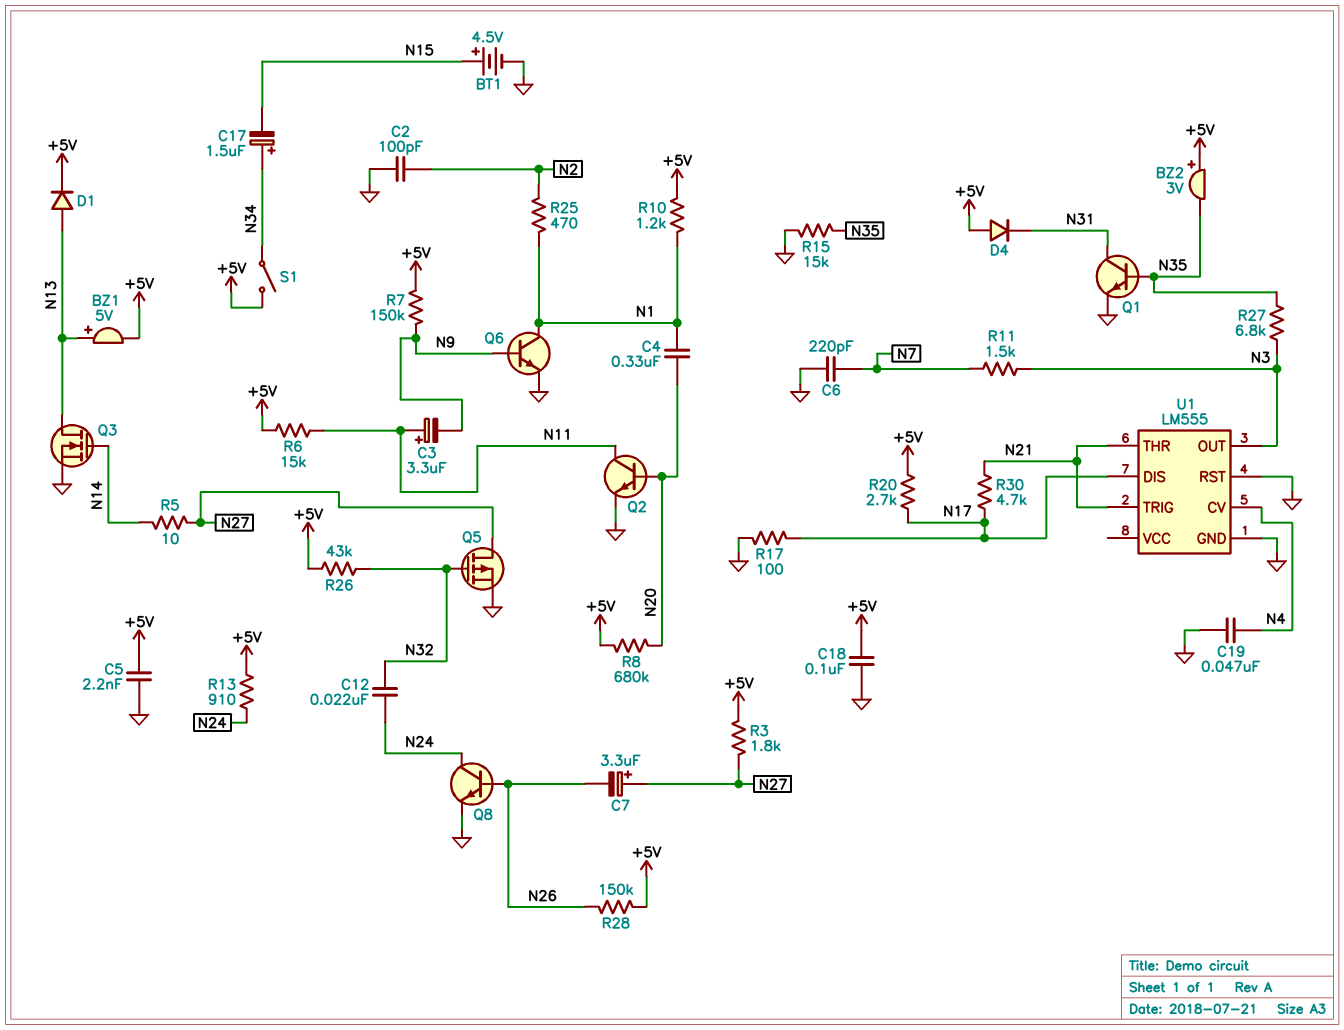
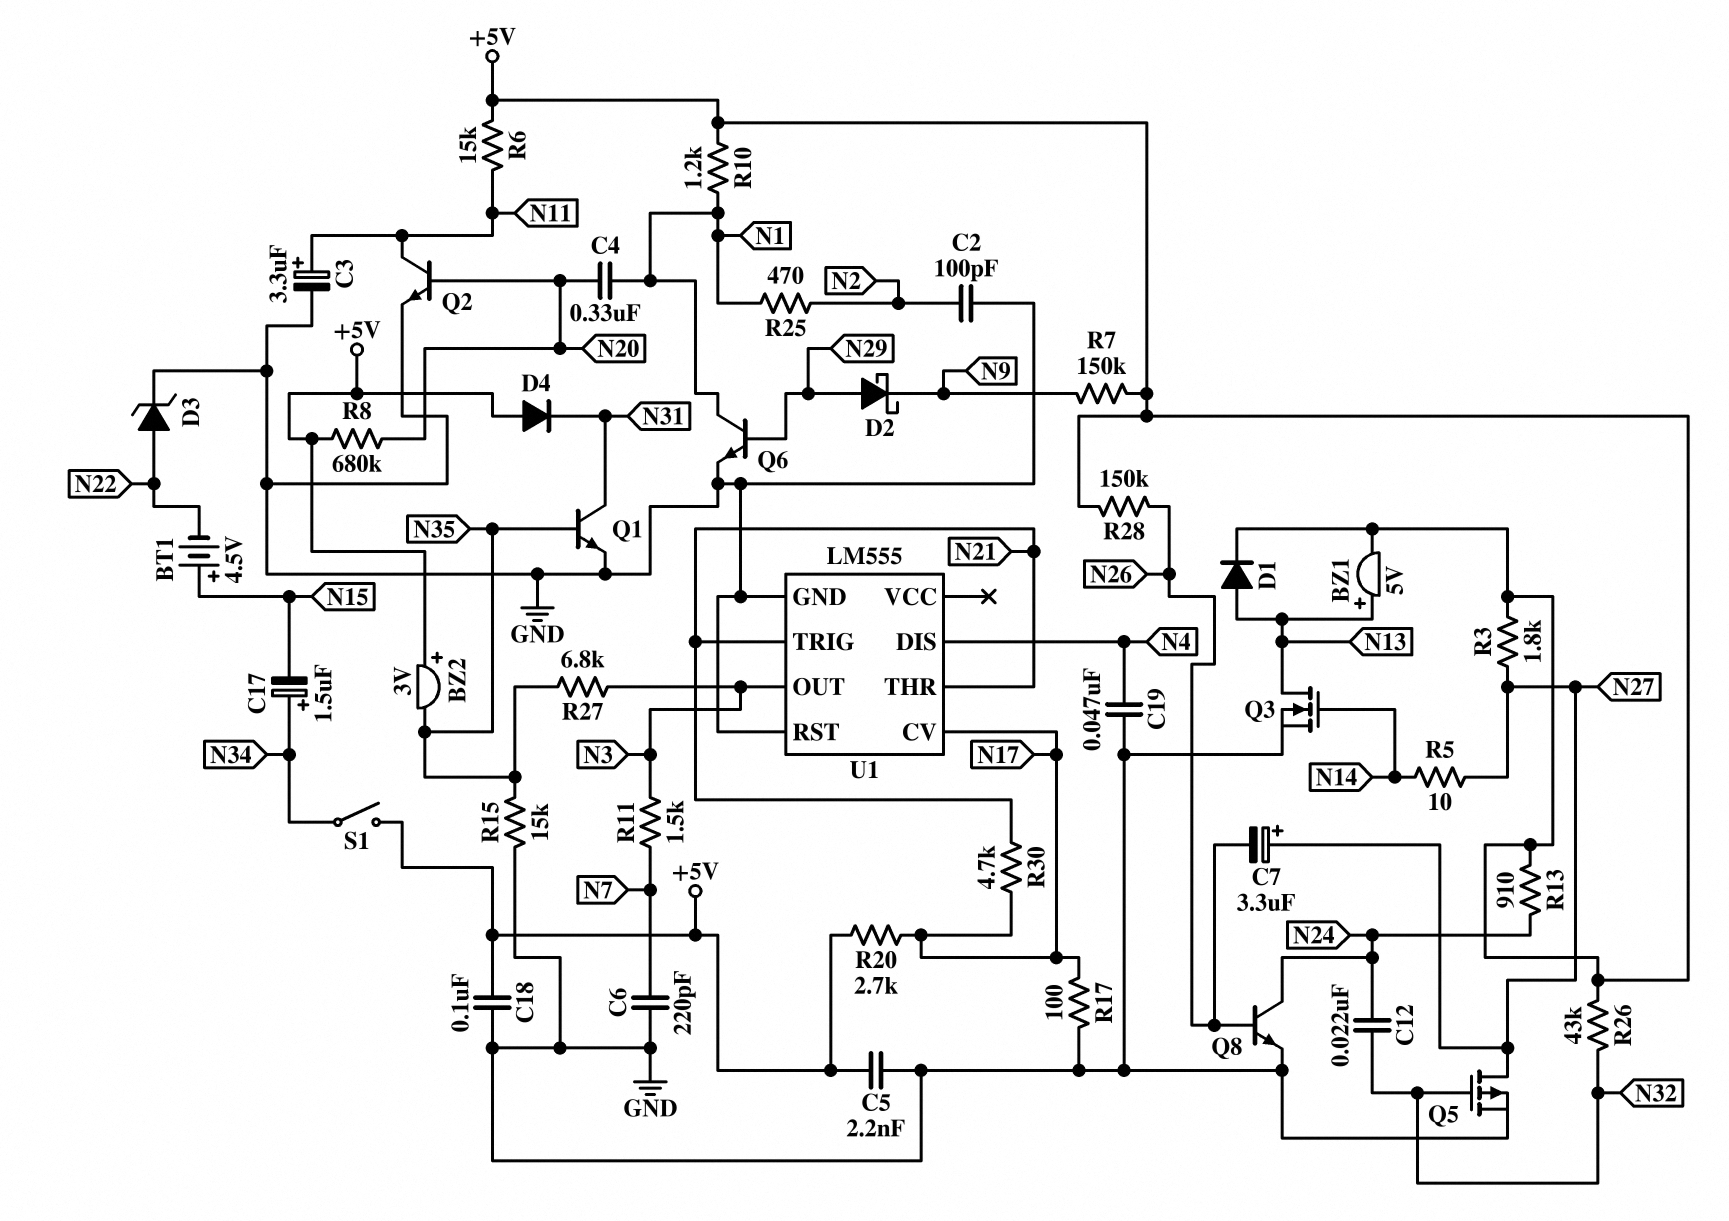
BT1: 4.5V (plus N15, minus GND) -> 4.5V (plus N15, minus N22)
C3: 3.3uF (plus N11, minus N9) -> 3.3uF (plus N11, minus GND)
D2: none -> schottky (A N29, K N9)
D3: none -> zener (A N22, K GND)
Q6: NPN (B N9, C N1, E GND) -> NPN (B N29, C N1, E GND)
U1 pin CV: N4 -> N17
U1 pin DIS: N17 -> N4

